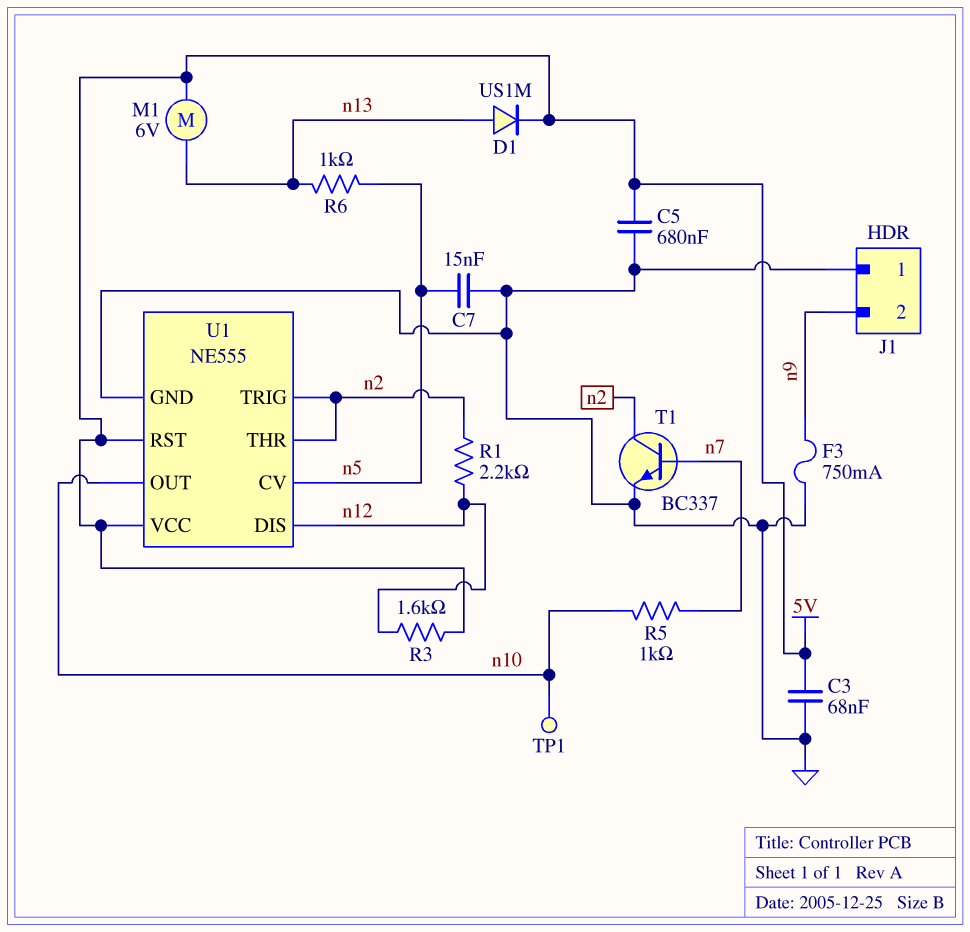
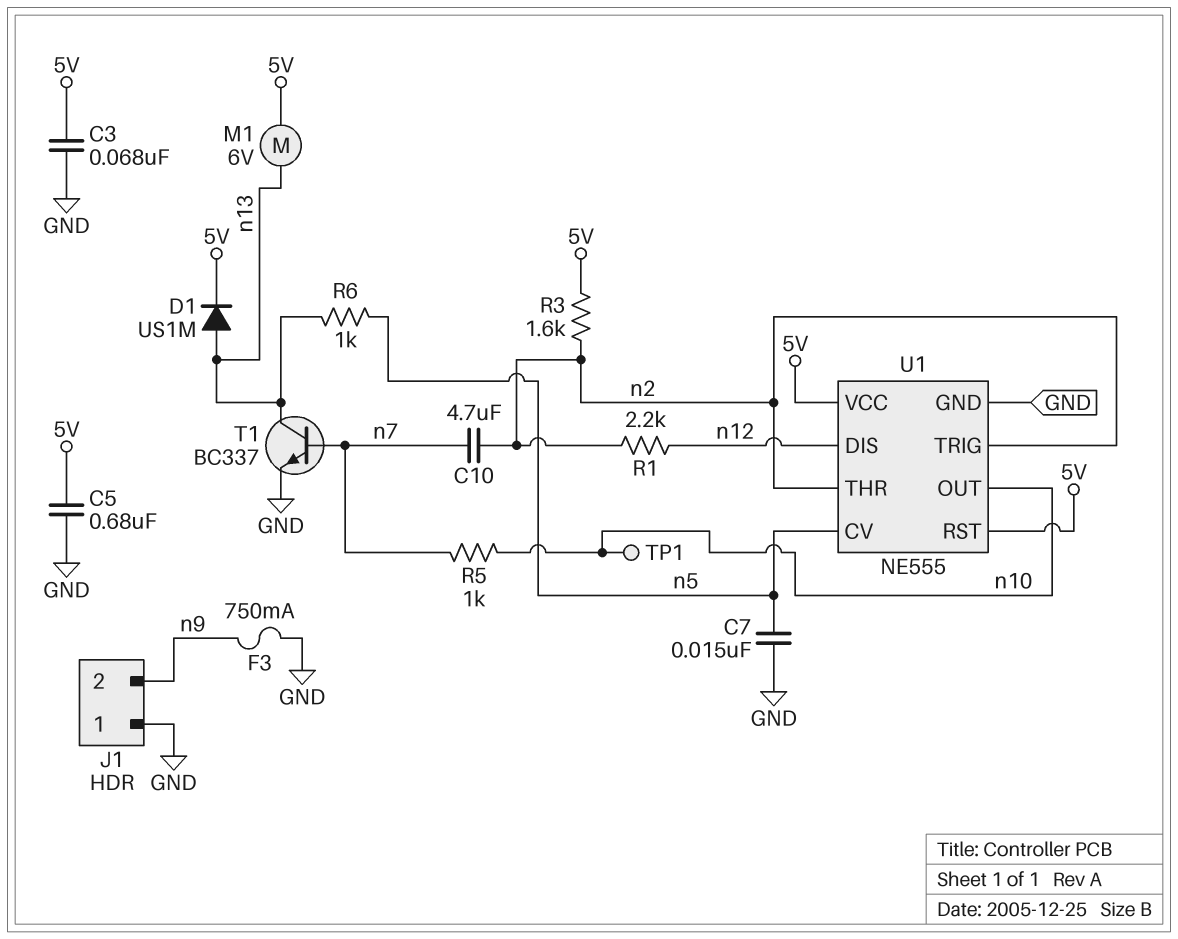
C10: none -> 4.7uF (n2, n7)
R3: 1.6k (5V, n12) -> 1.6k (5V, n2)
T1: NPN BC337 (B n7, C n2, E GND) -> NPN BC337 (B n7, C n13, E GND)

